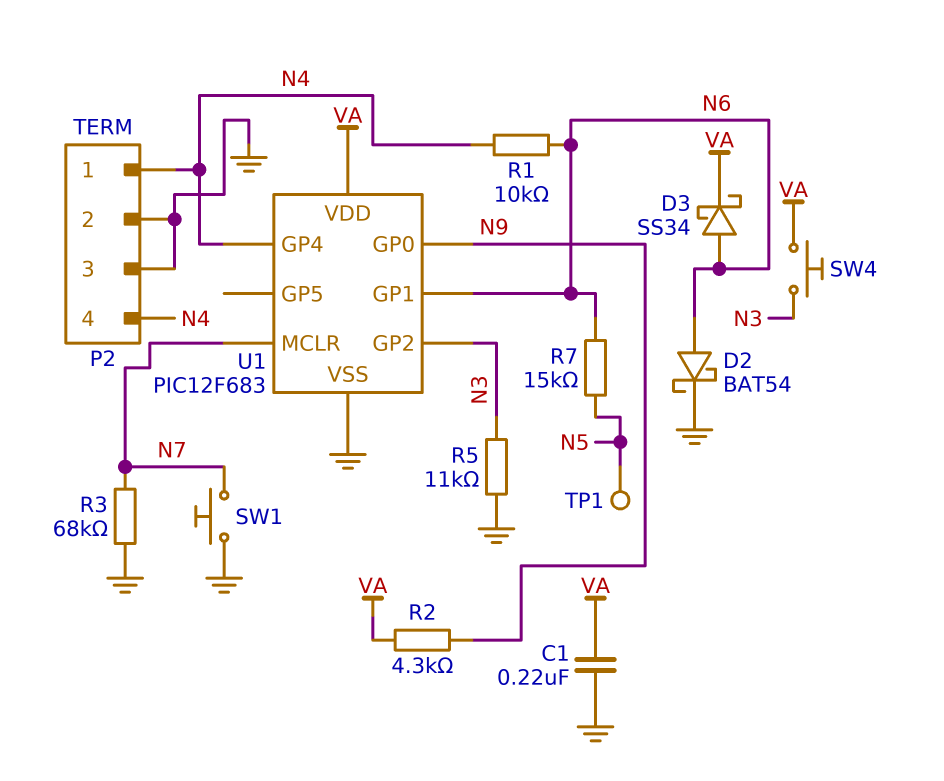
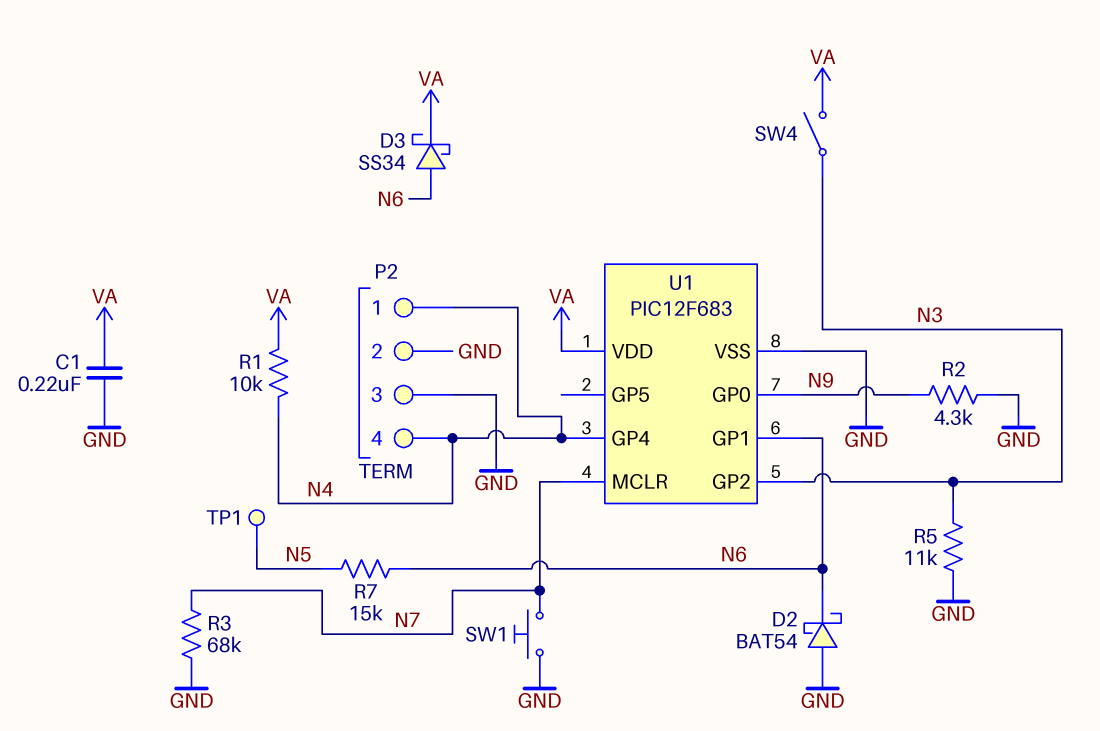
D2: schottky BAT54 (A N6, K GND) -> schottky BAT54 (A GND, K N6)
R1: 10k (N4, N6) -> 10k (N4, VA)
R2: 4.3k (N9, VA) -> 4.3k (GND, N9)
SW4: button (N3, VA) -> switch (N3, VA)

